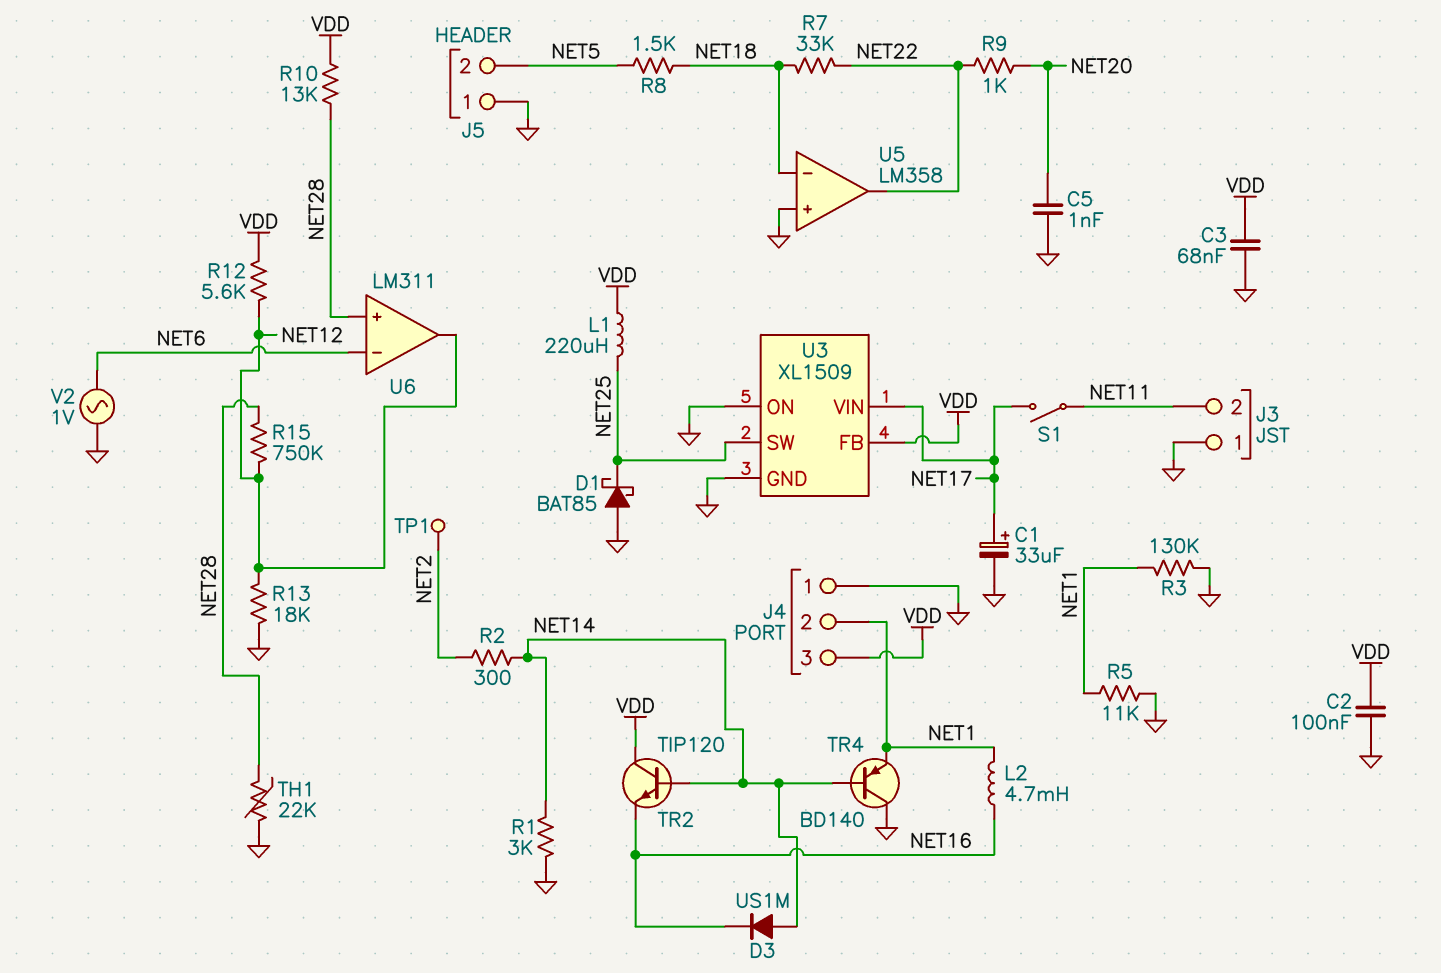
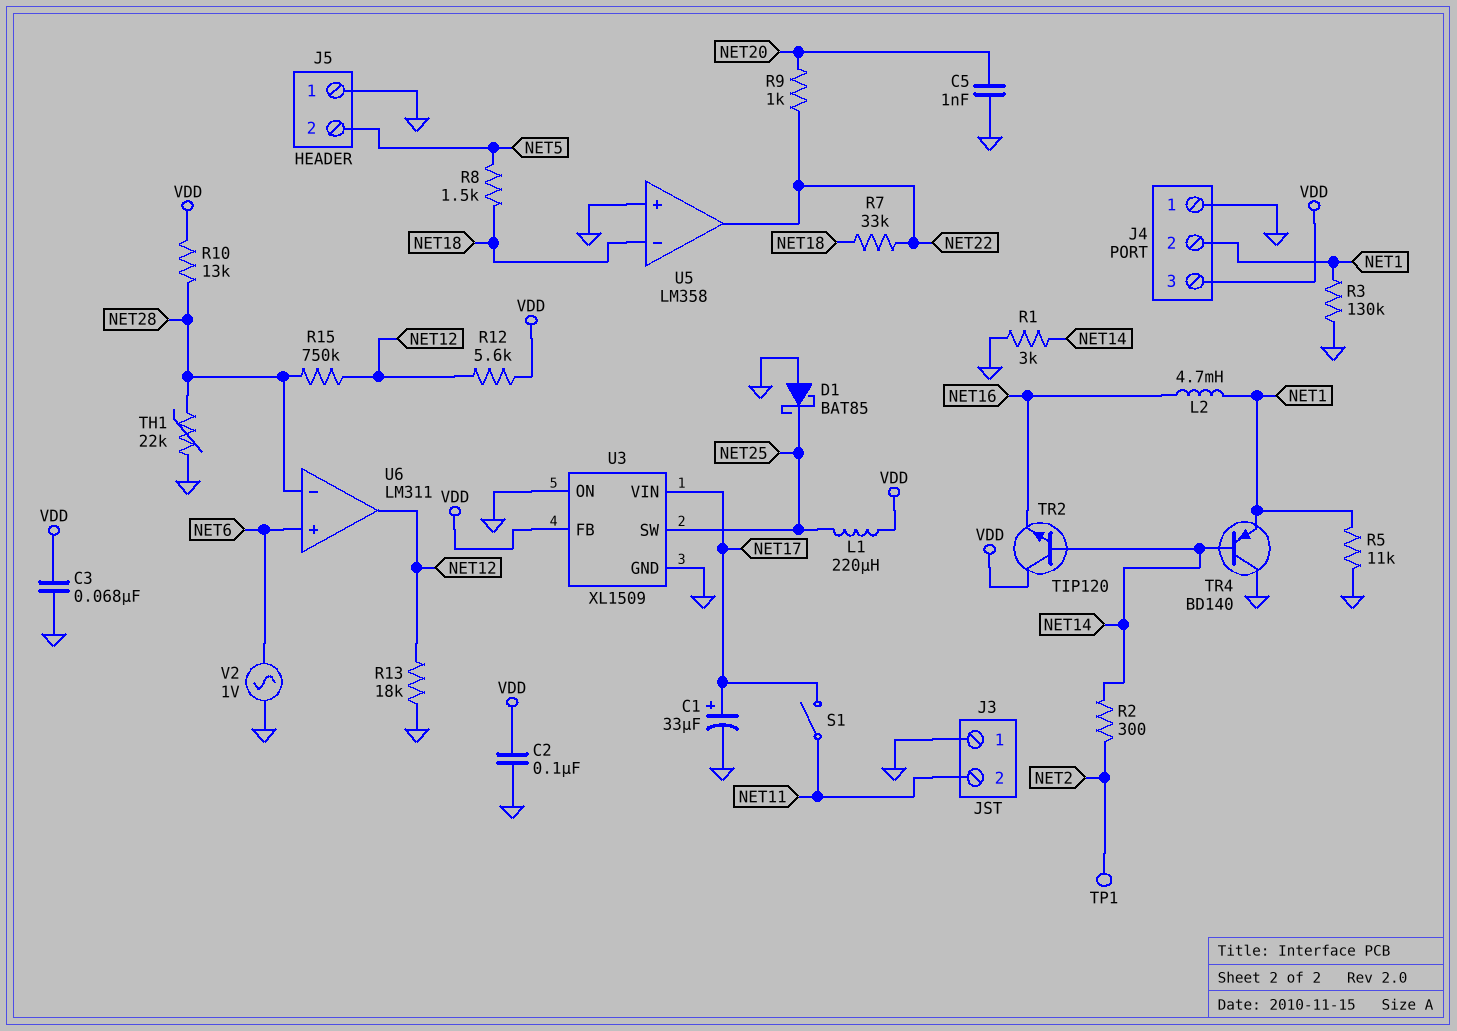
D3: diode US1M (A NET14, K NET16) -> none
U6 pin in+: NET28 -> NET6
U6 pin in-: NET6 -> NET28

